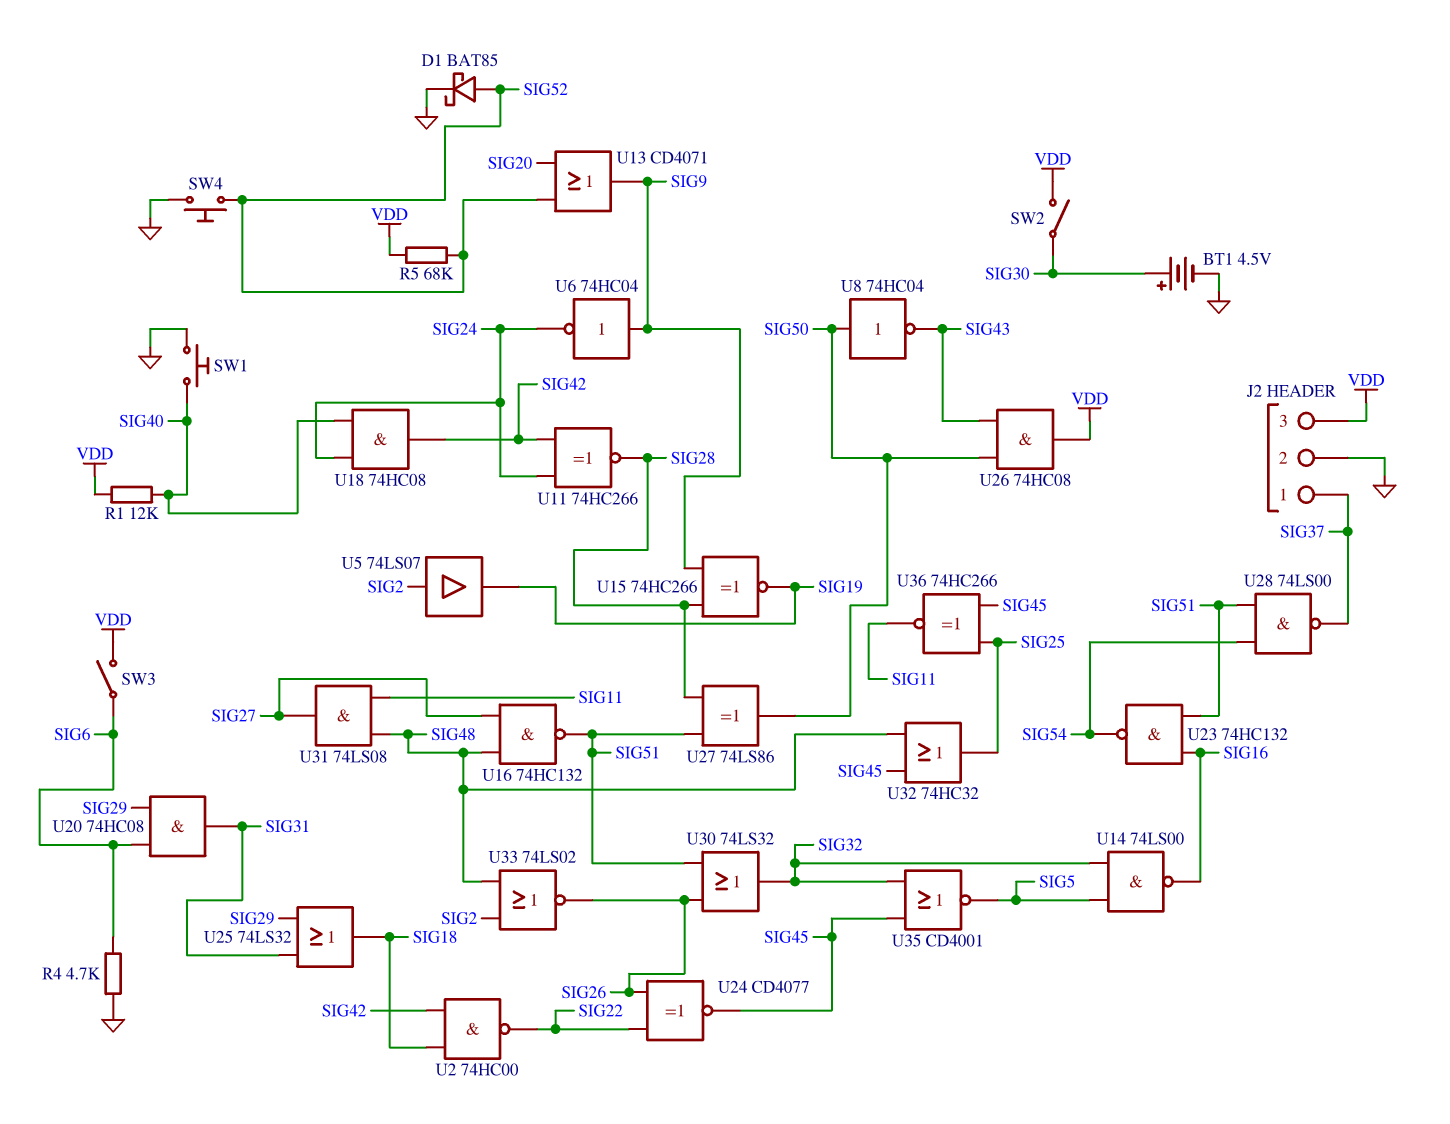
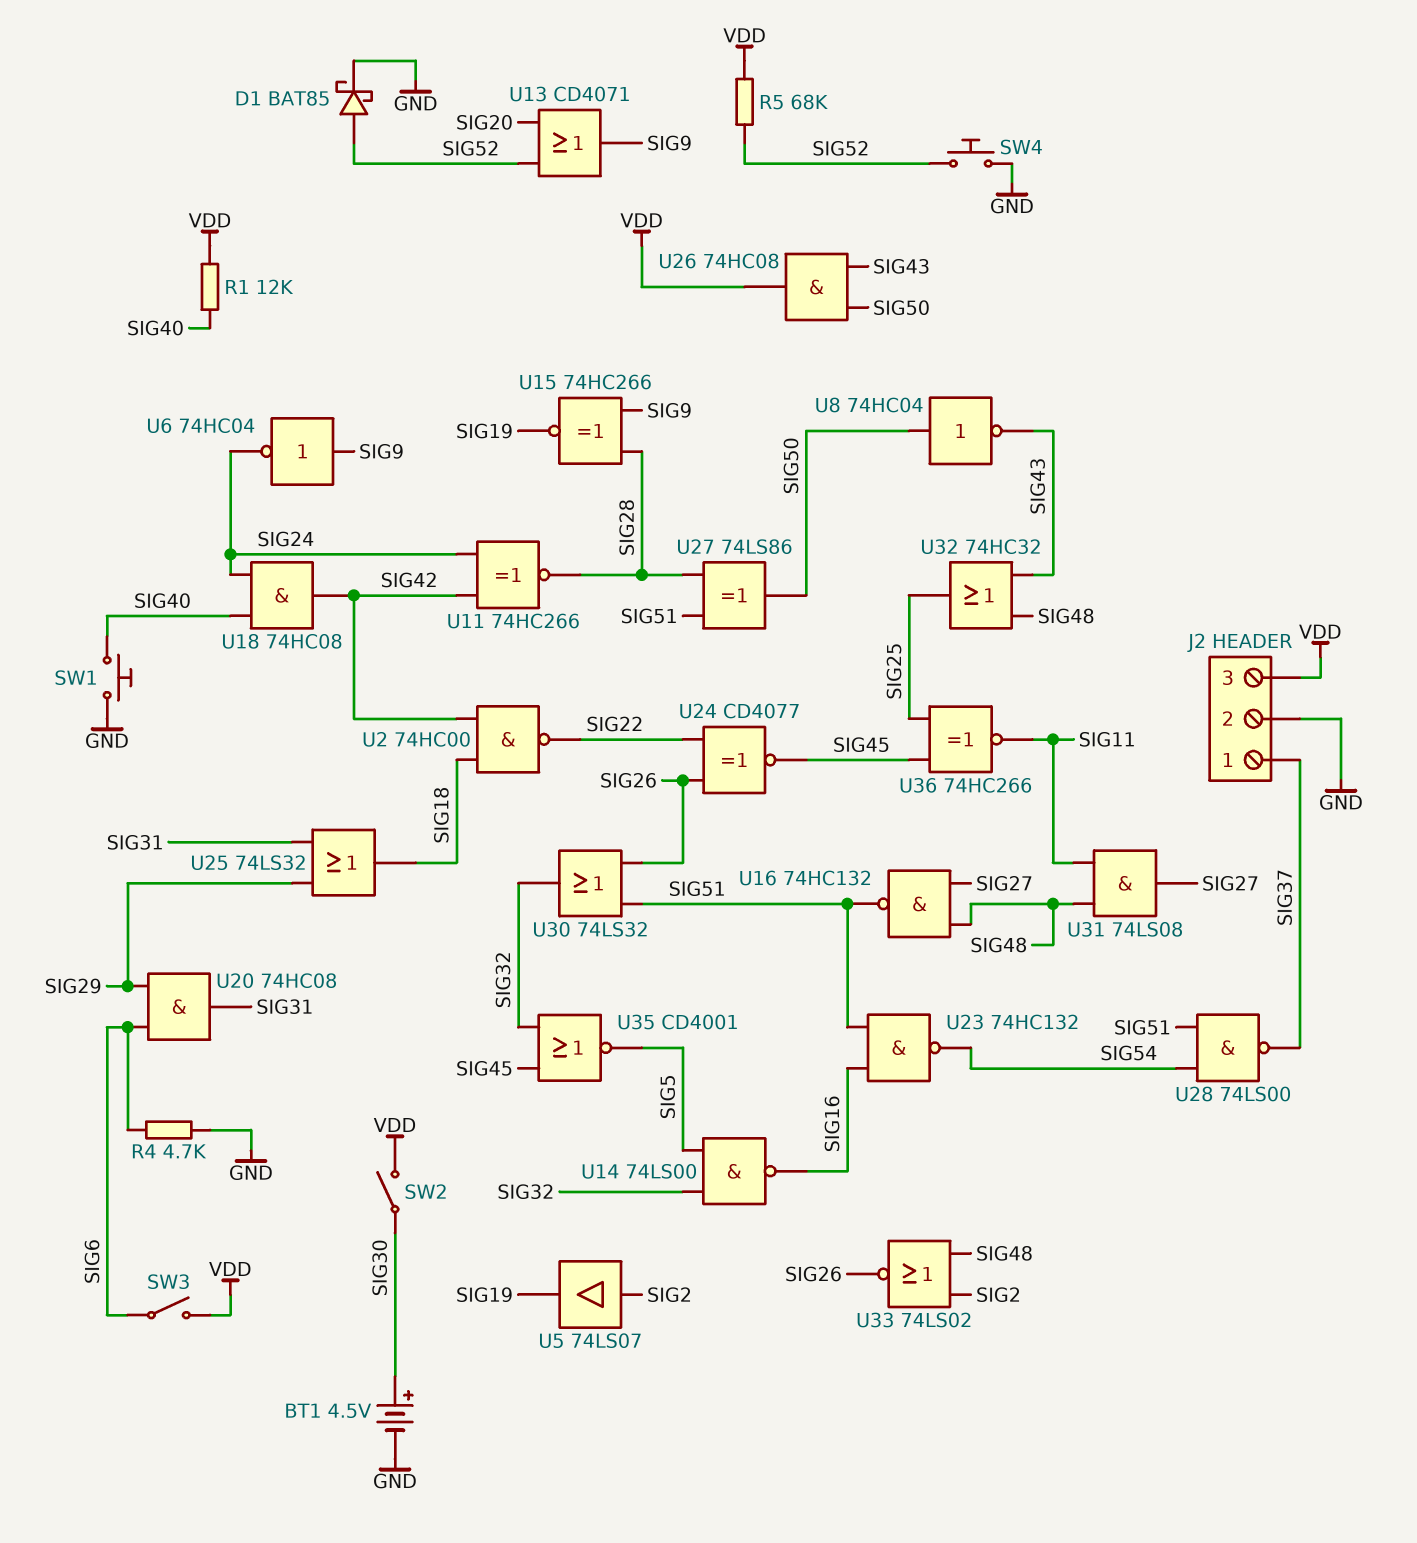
U32: OR 74HC32 (in SIG45, in SIG48, out SIG25) -> OR 74HC32 (in SIG43, in SIG48, out SIG25)

